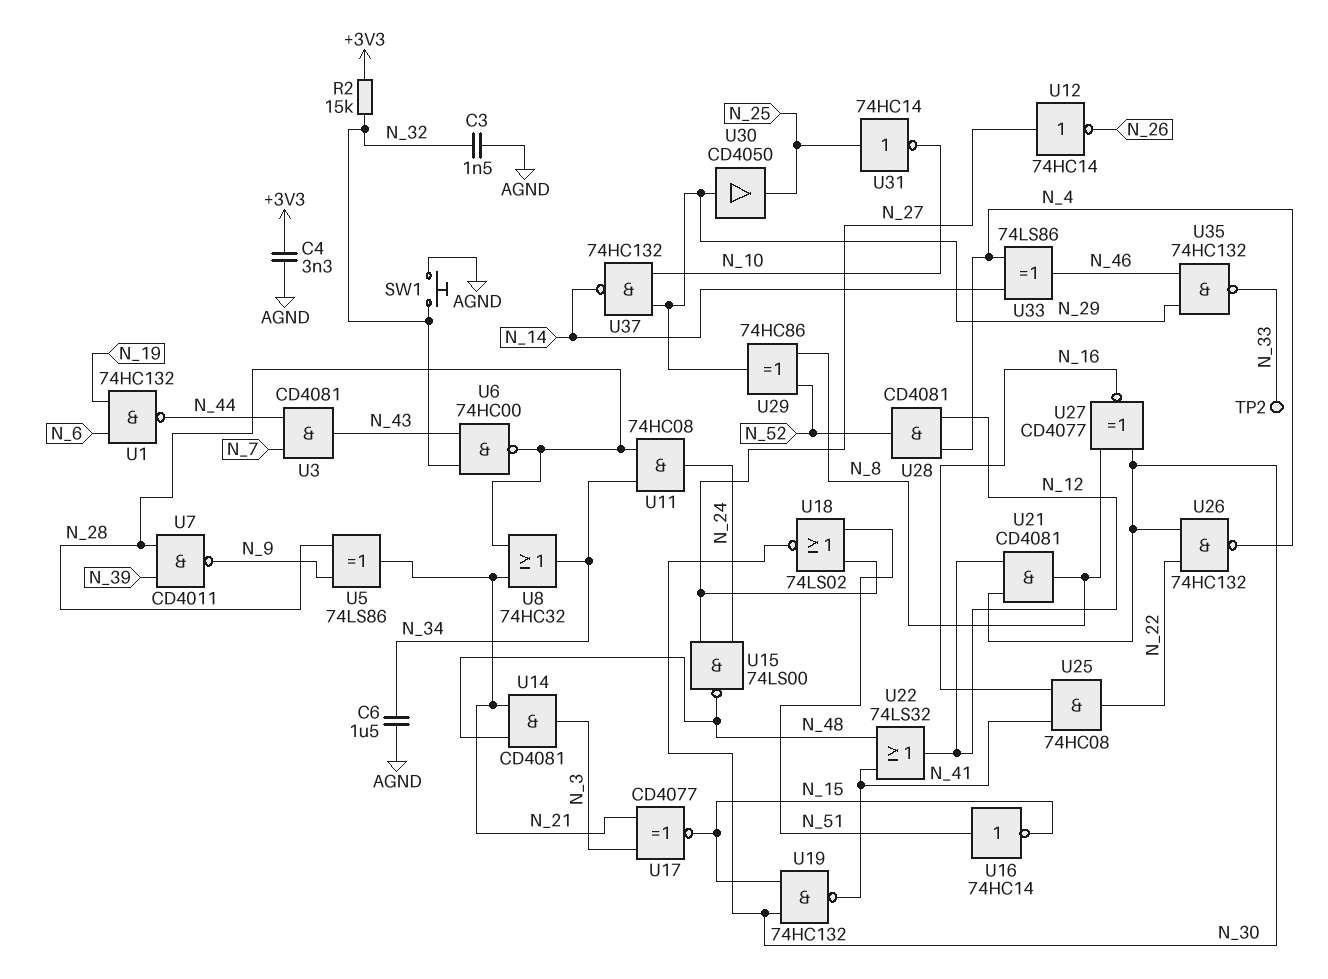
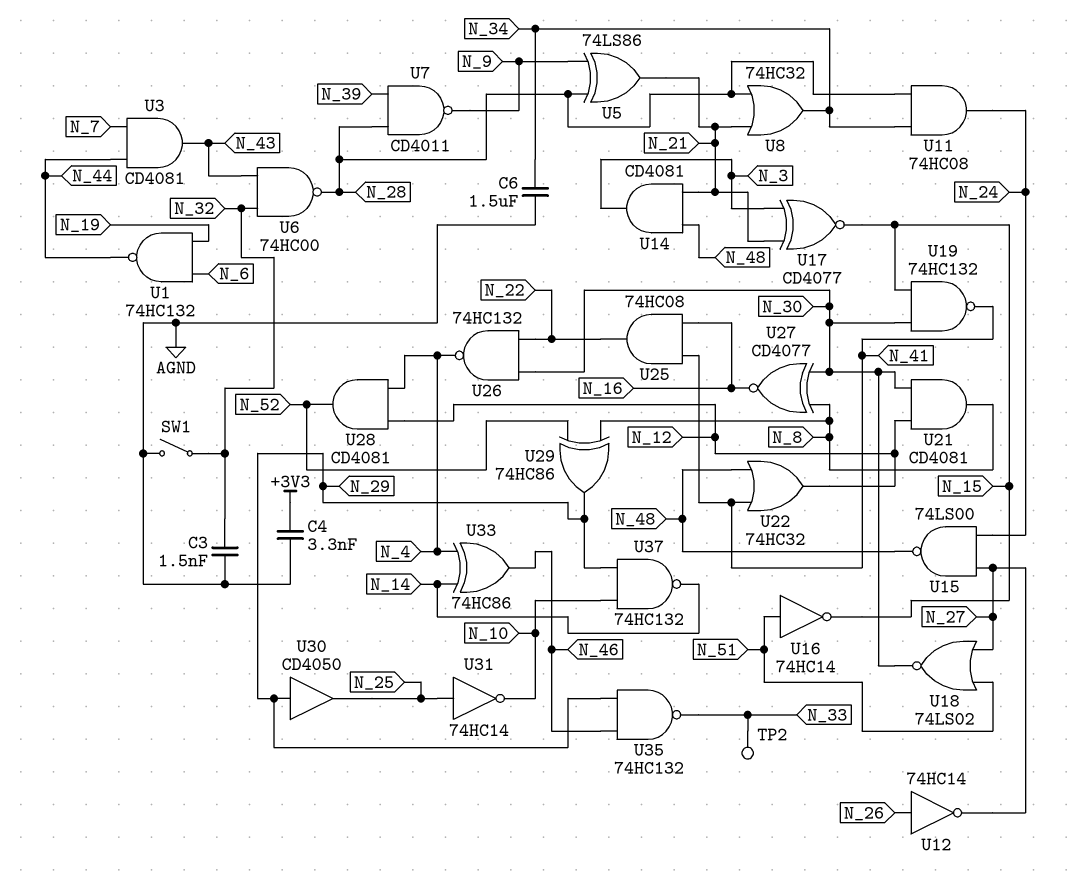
R2: 15k (+3V3, N_32) -> none
SW1: button (AGND, N_32) -> switch (AGND, N_32)
U12: NOT 74HC14 (in N_27, out N_26) -> NOT 74HC14 (in N_26, out N_27)
U22: OR 74LS32 (in N_41, in N_48, out N_12) -> OR 74HC32 (in N_41, in N_48, out N_12)
U33: XOR 74LS86 (in N_4, in N_14, out N_46) -> XOR 74HC86 (in N_4, in N_14, out N_46)

